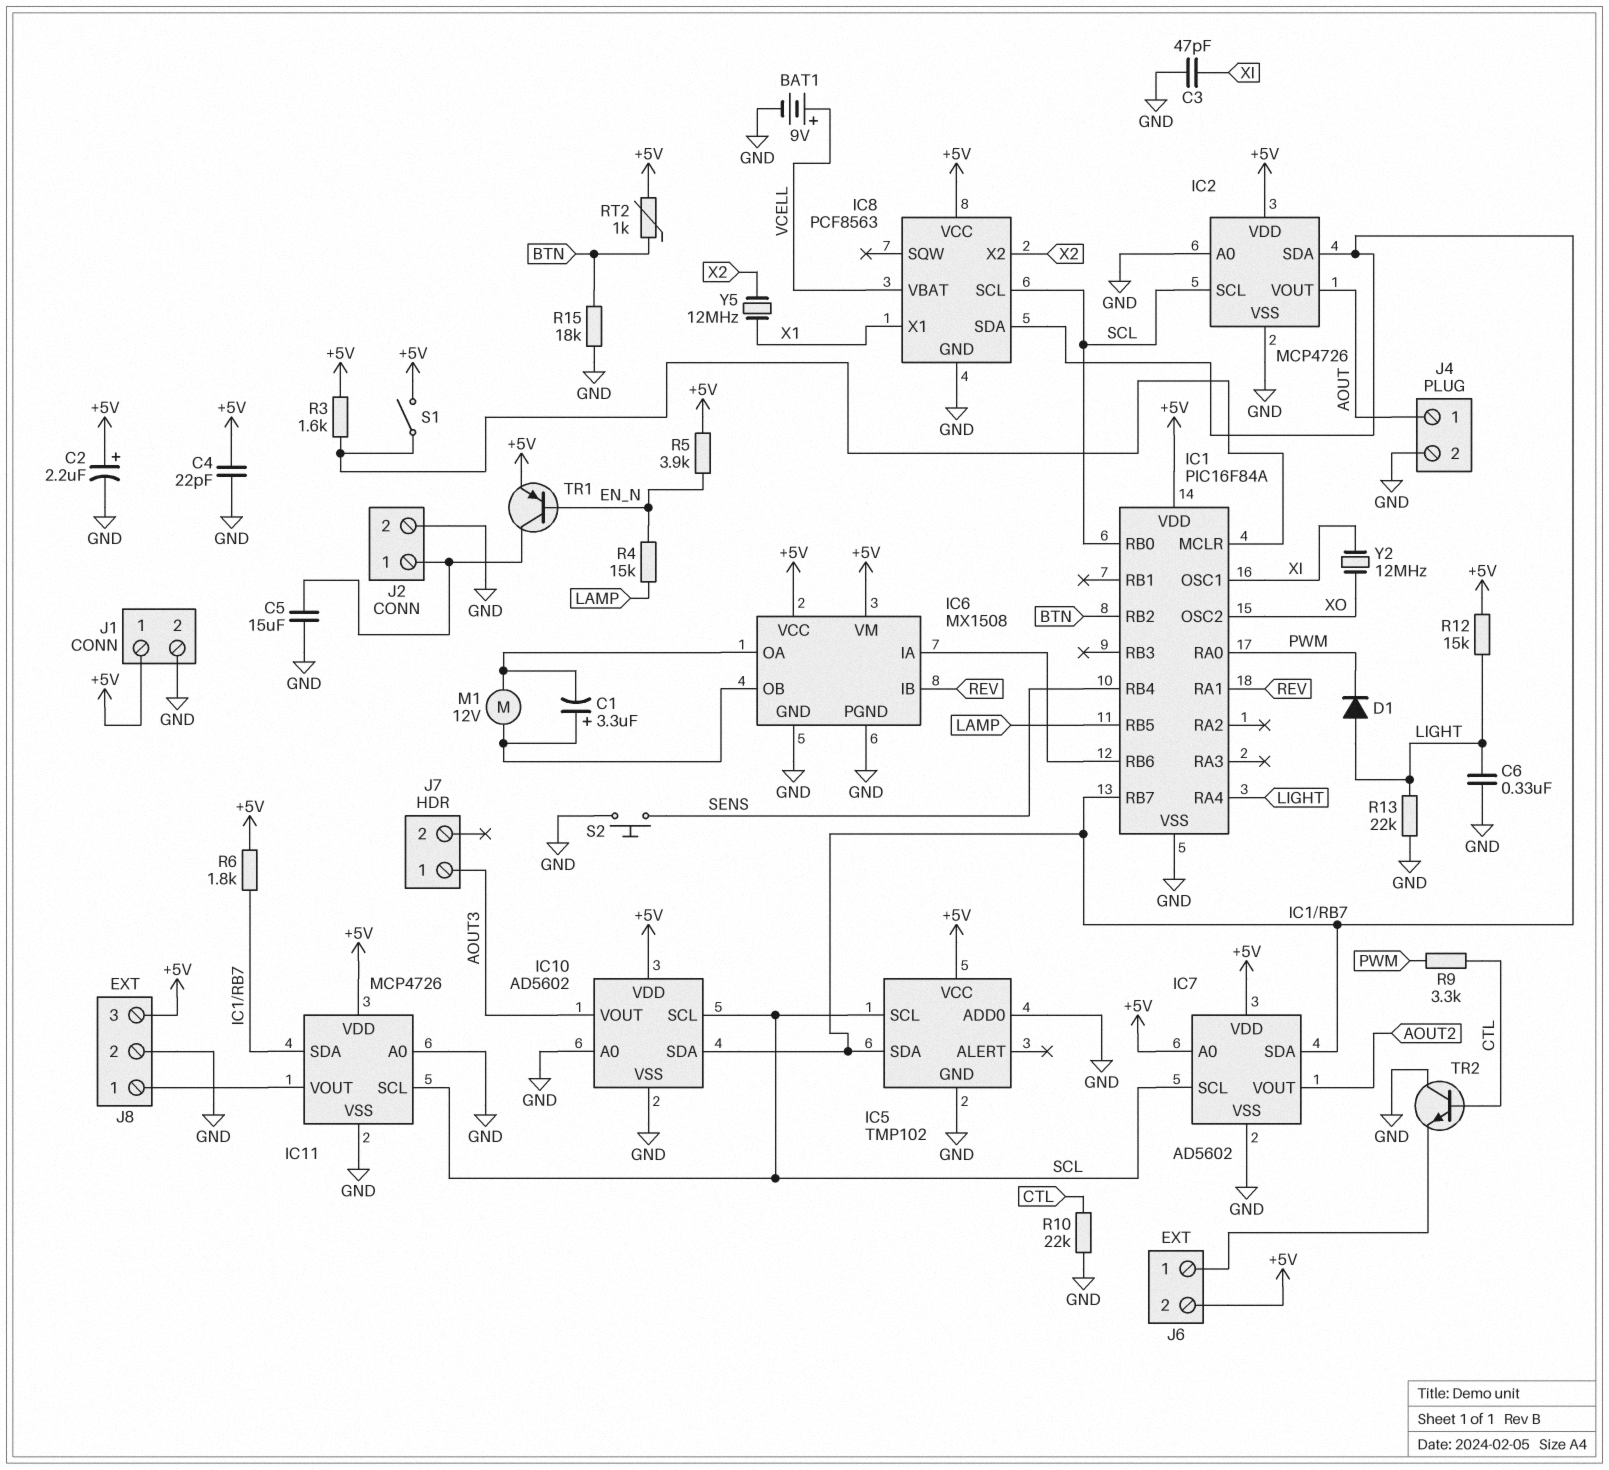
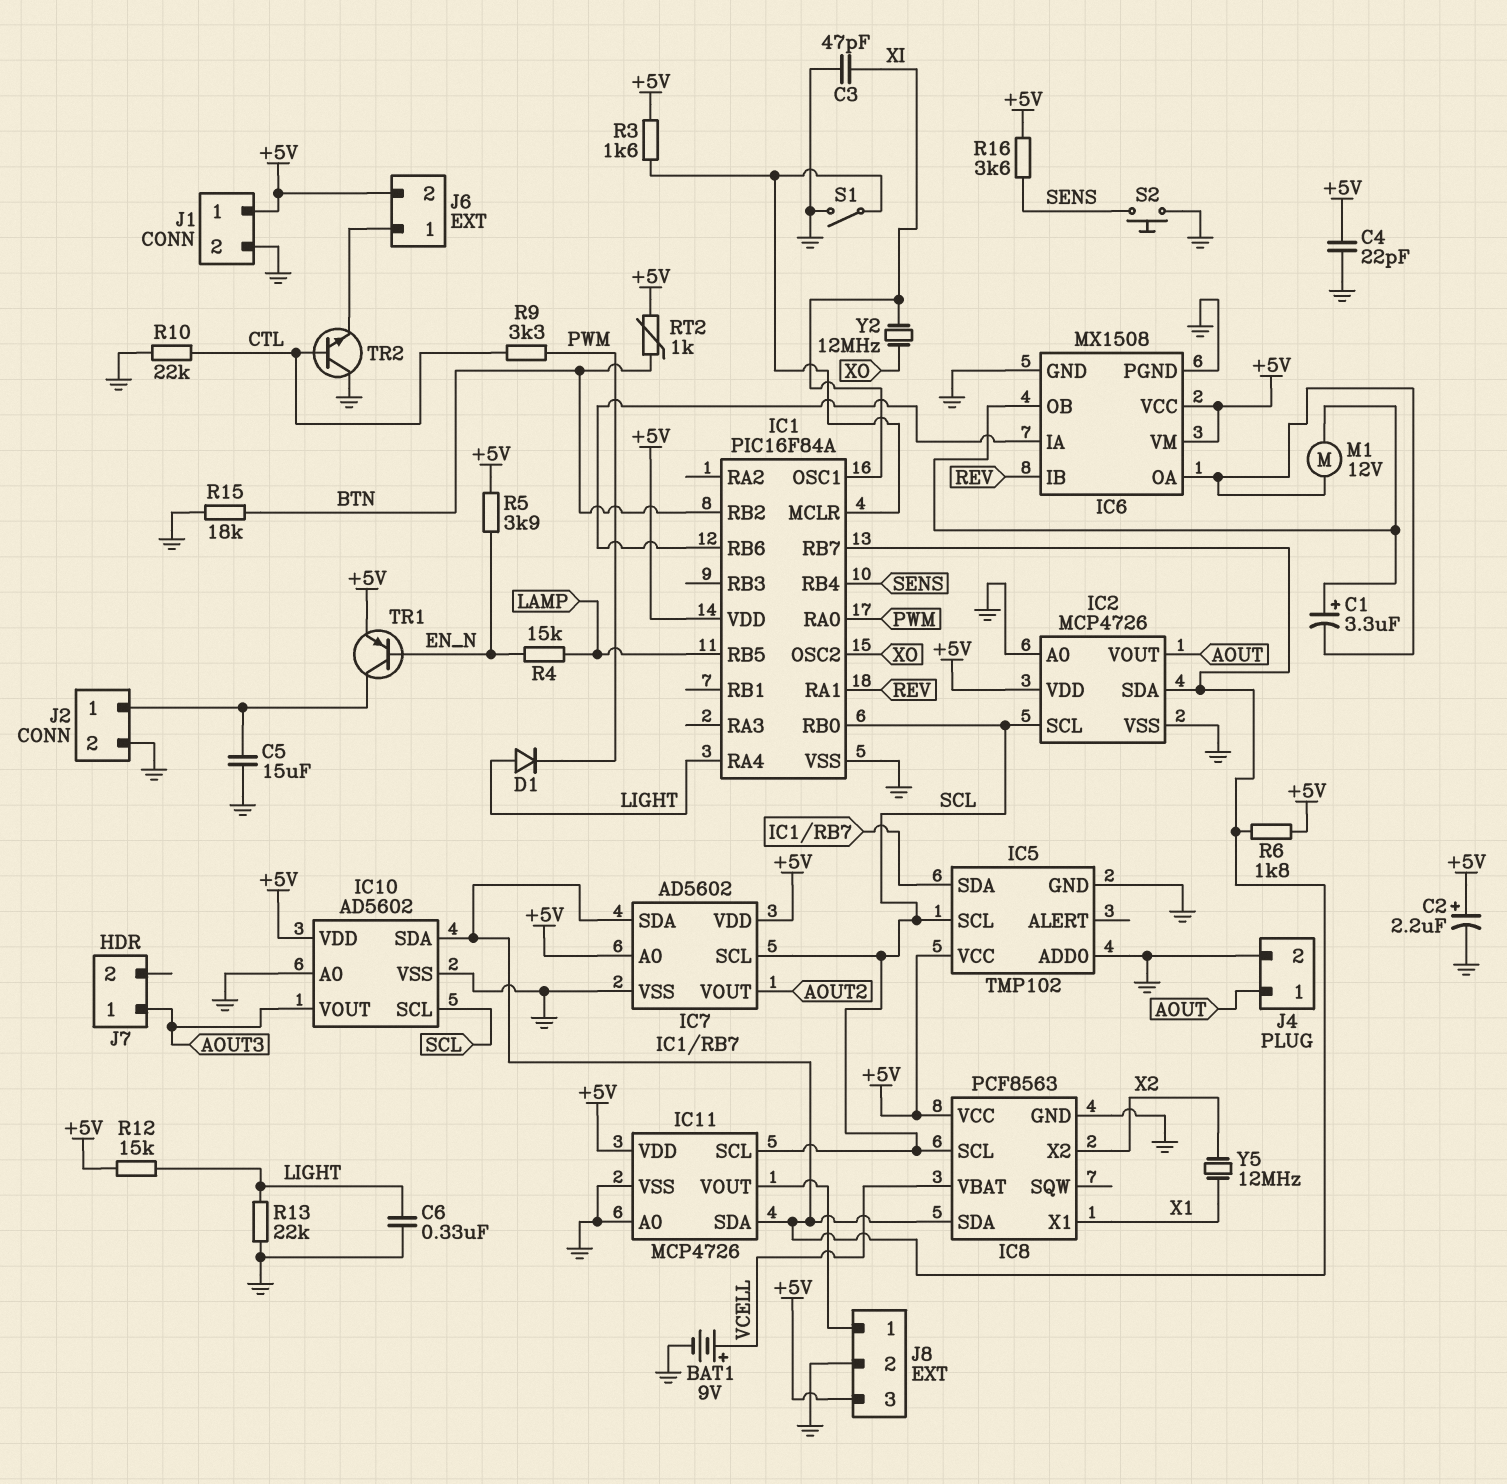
R16: none -> 3.6k (+5V, SENS)
S1: switch (+5V, IC1/MCLR) -> switch (GND, IC1/MCLR)

